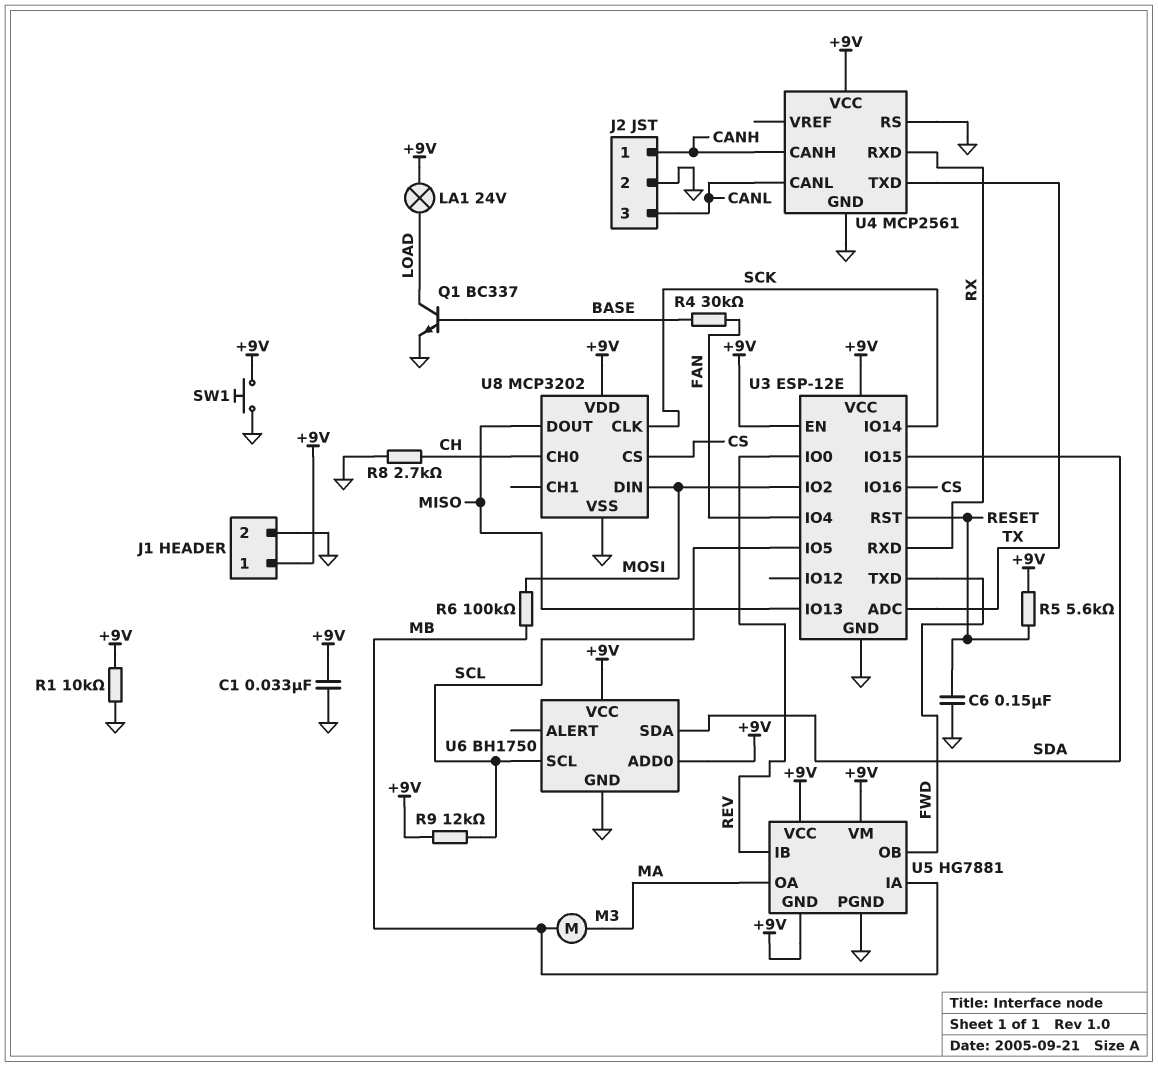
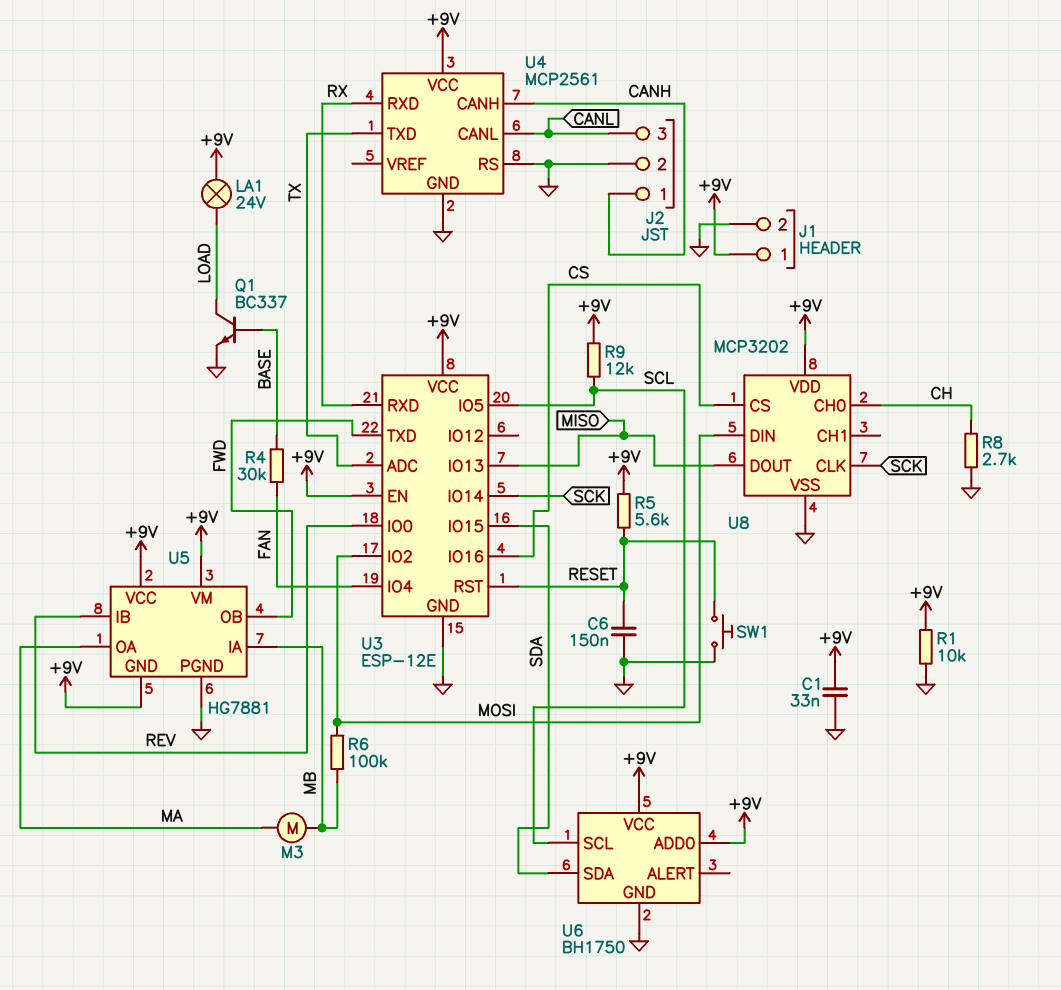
SW1: button (+9V, GND) -> button (GND, RESET)

